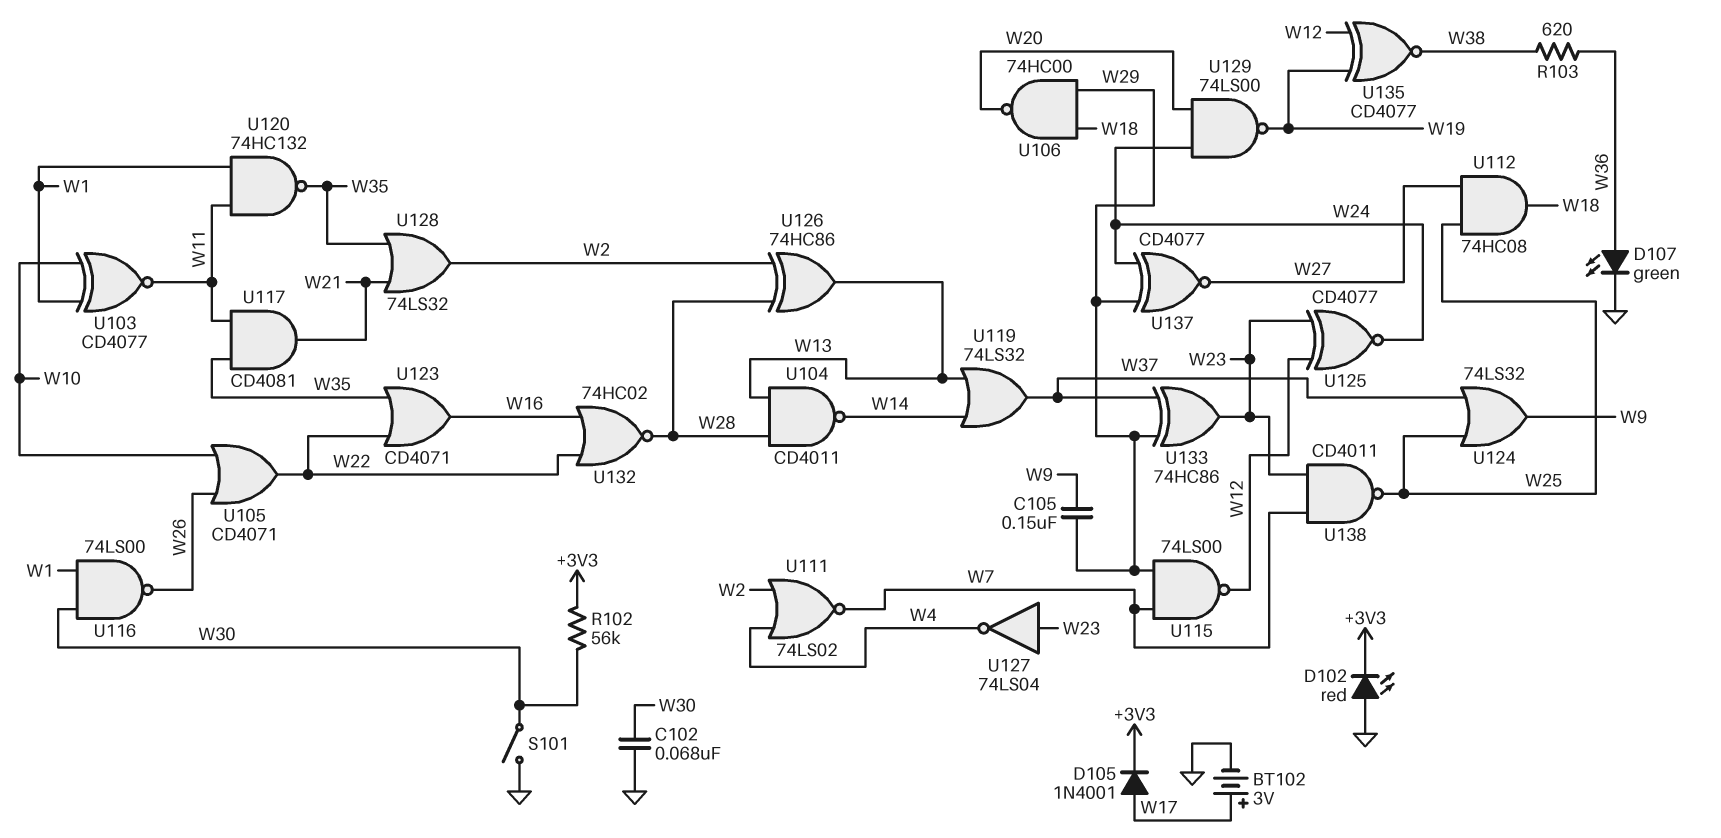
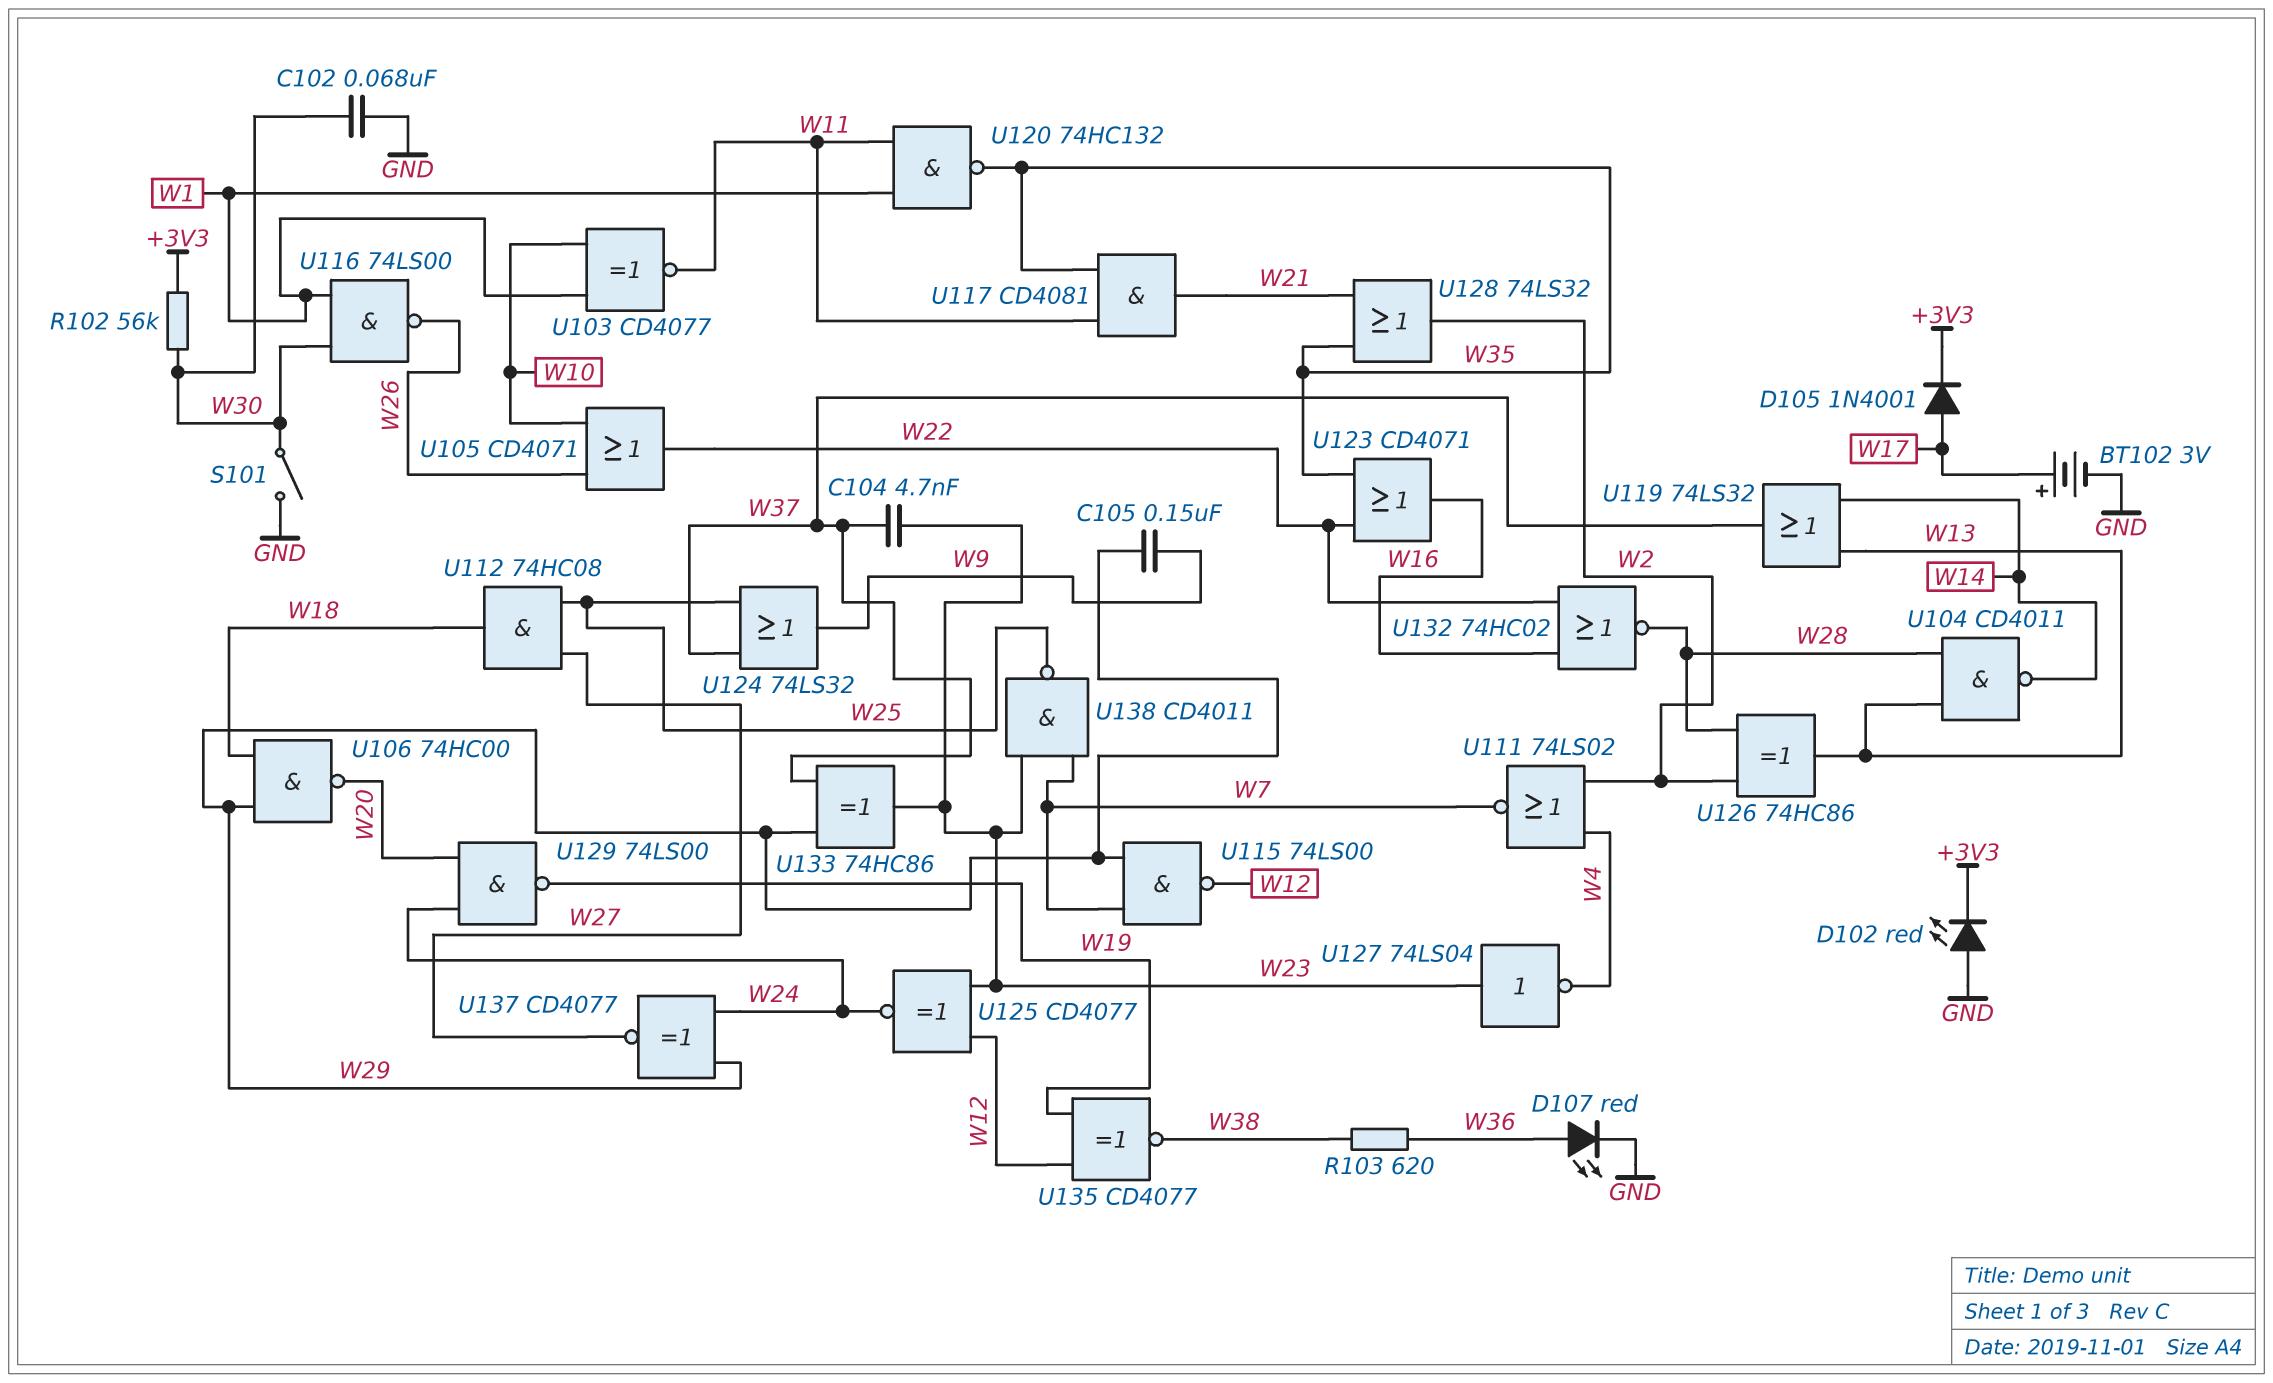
C104: none -> 4.7nF (W23, W37)
D107: LED green (A W36, K GND) -> LED red (A W36, K GND)

